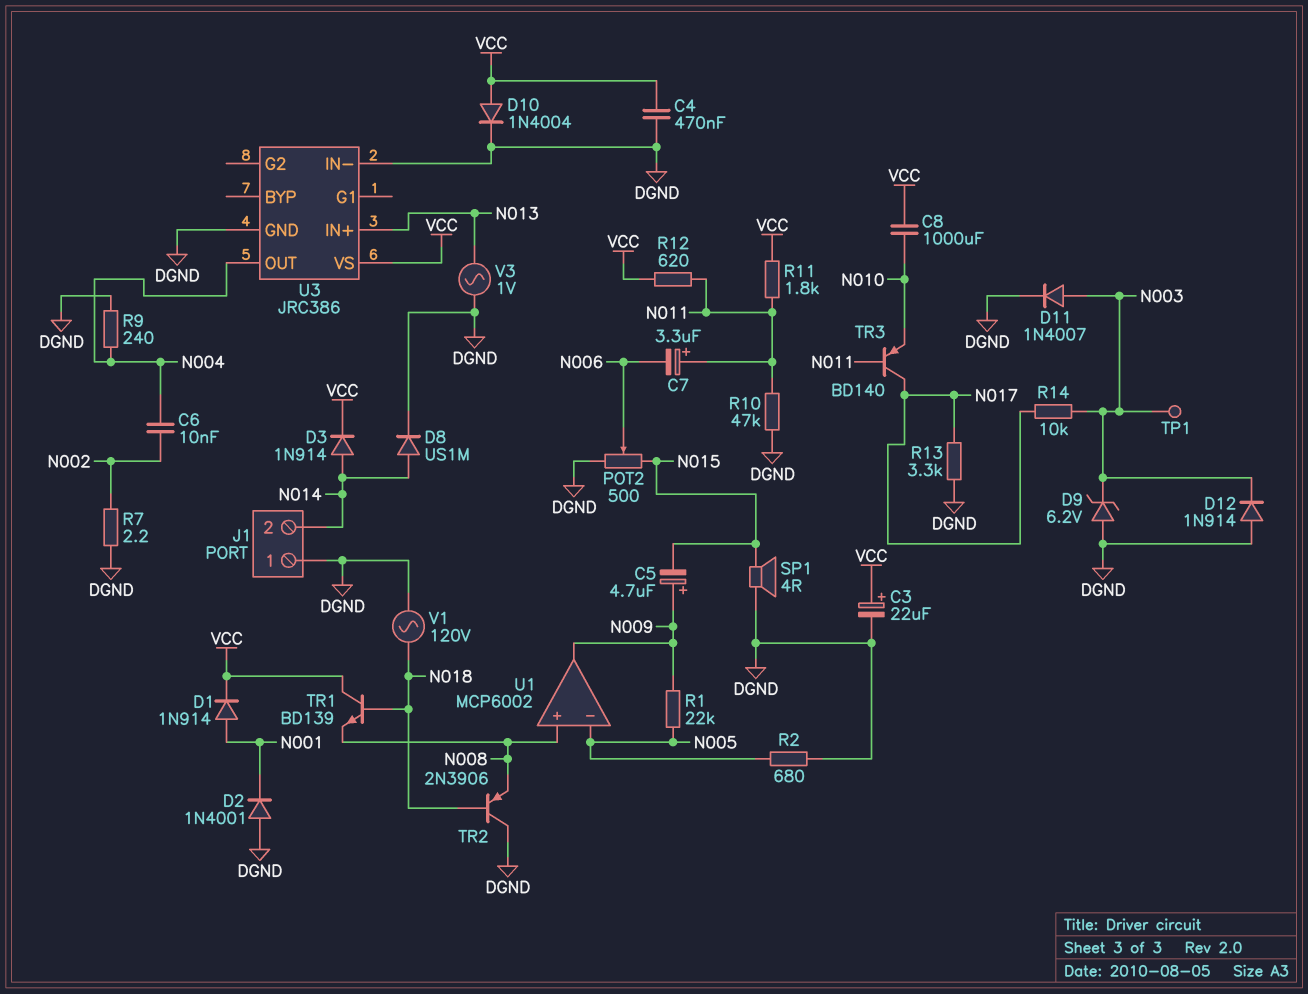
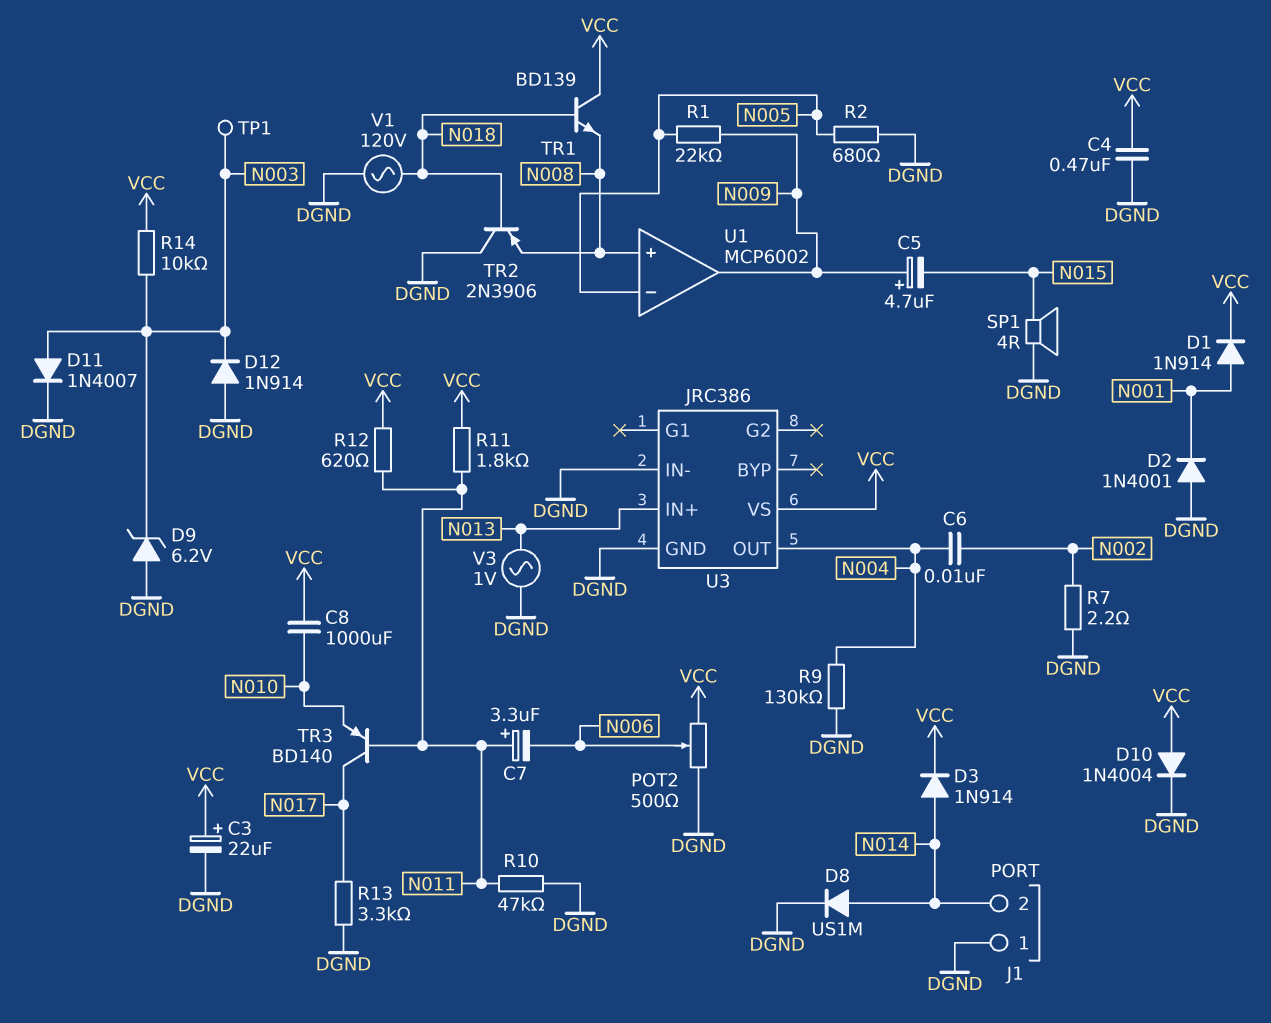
POT2: 500 (DGND, N015, wiper N006) -> 500 (DGND, VCC, wiper N006)
R9: 240 (DGND, N004) -> 130k (DGND, N004)
R14: 10k (N003, N017) -> 10k (N003, VCC)

